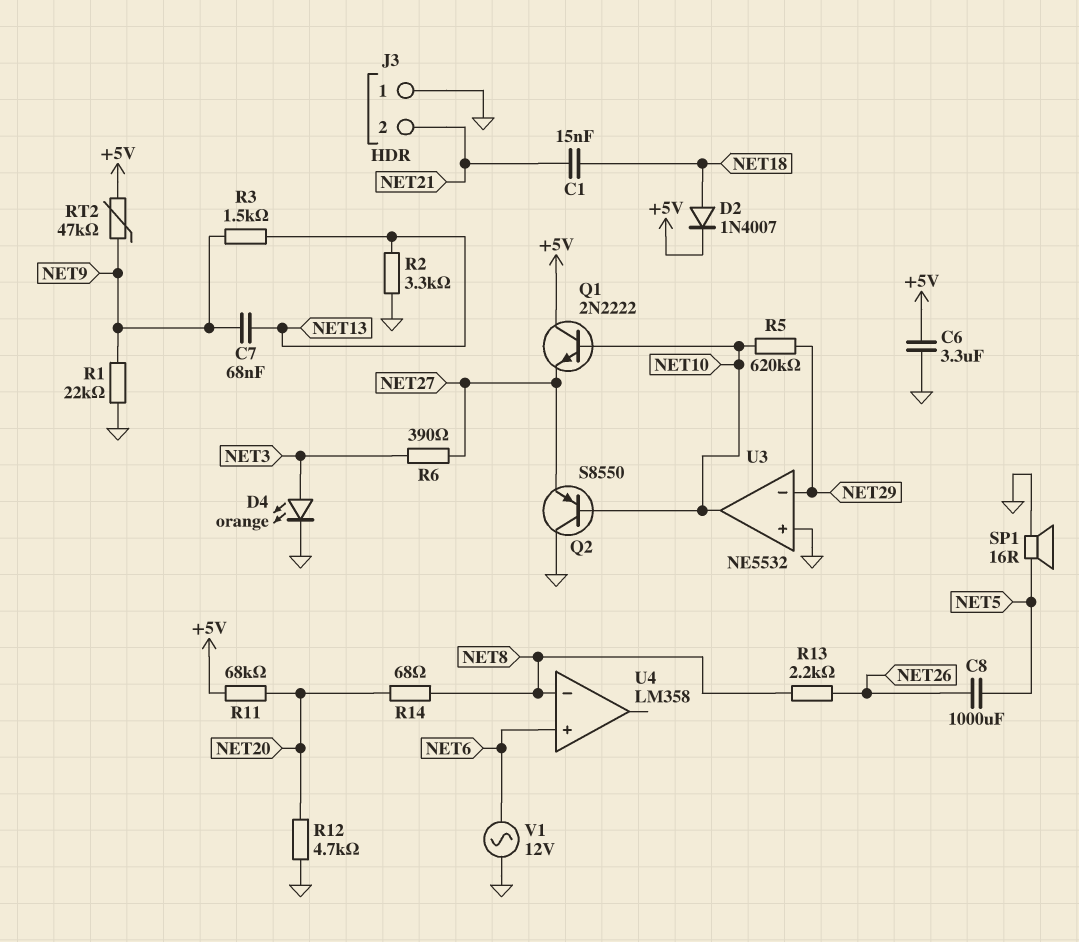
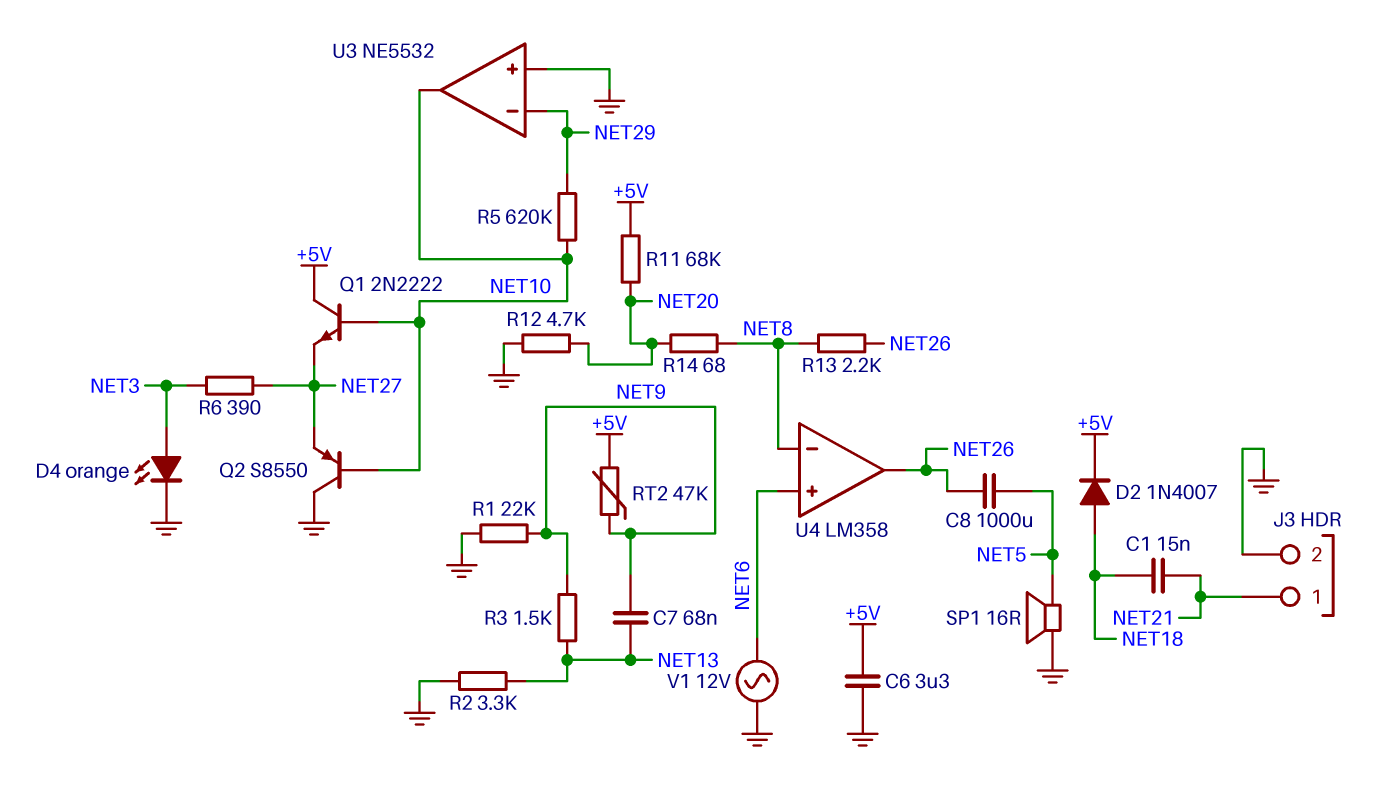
J3 pin 1: GND -> NET21
J3 pin 2: NET21 -> GND
U4 pin out: none -> NET26

